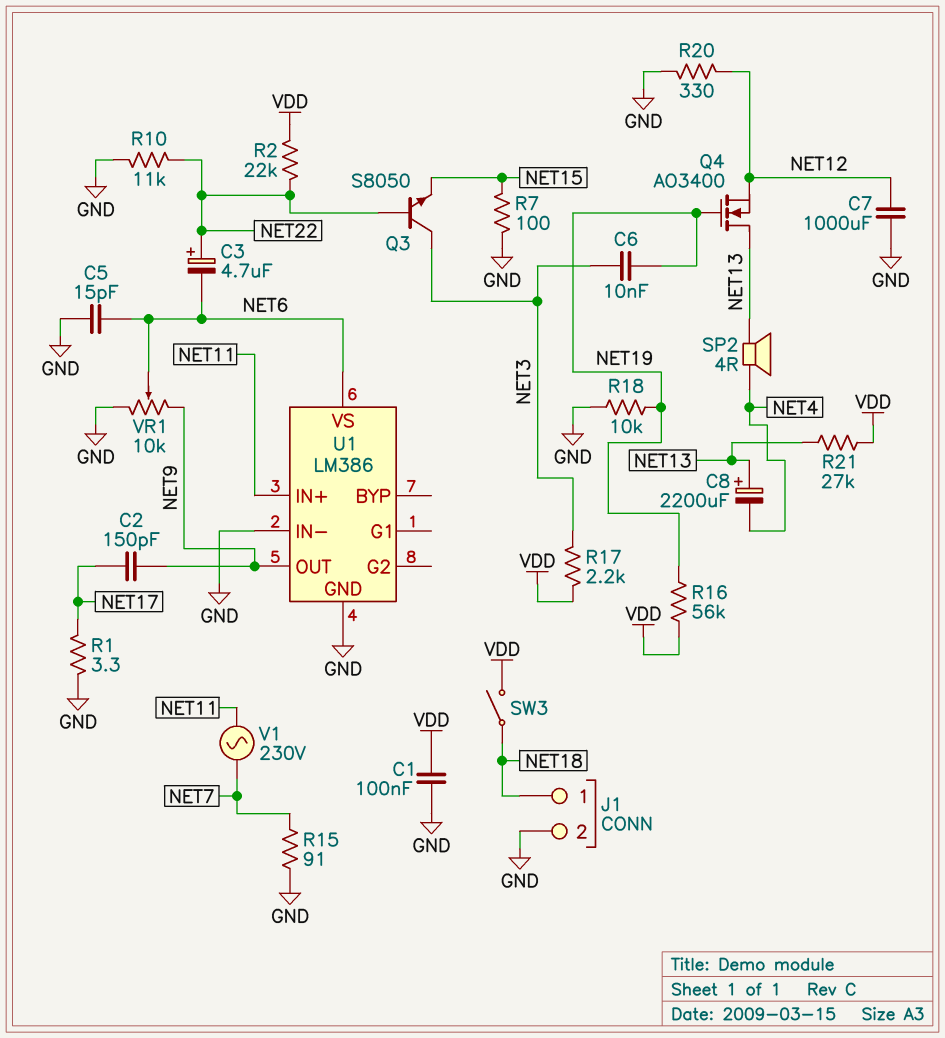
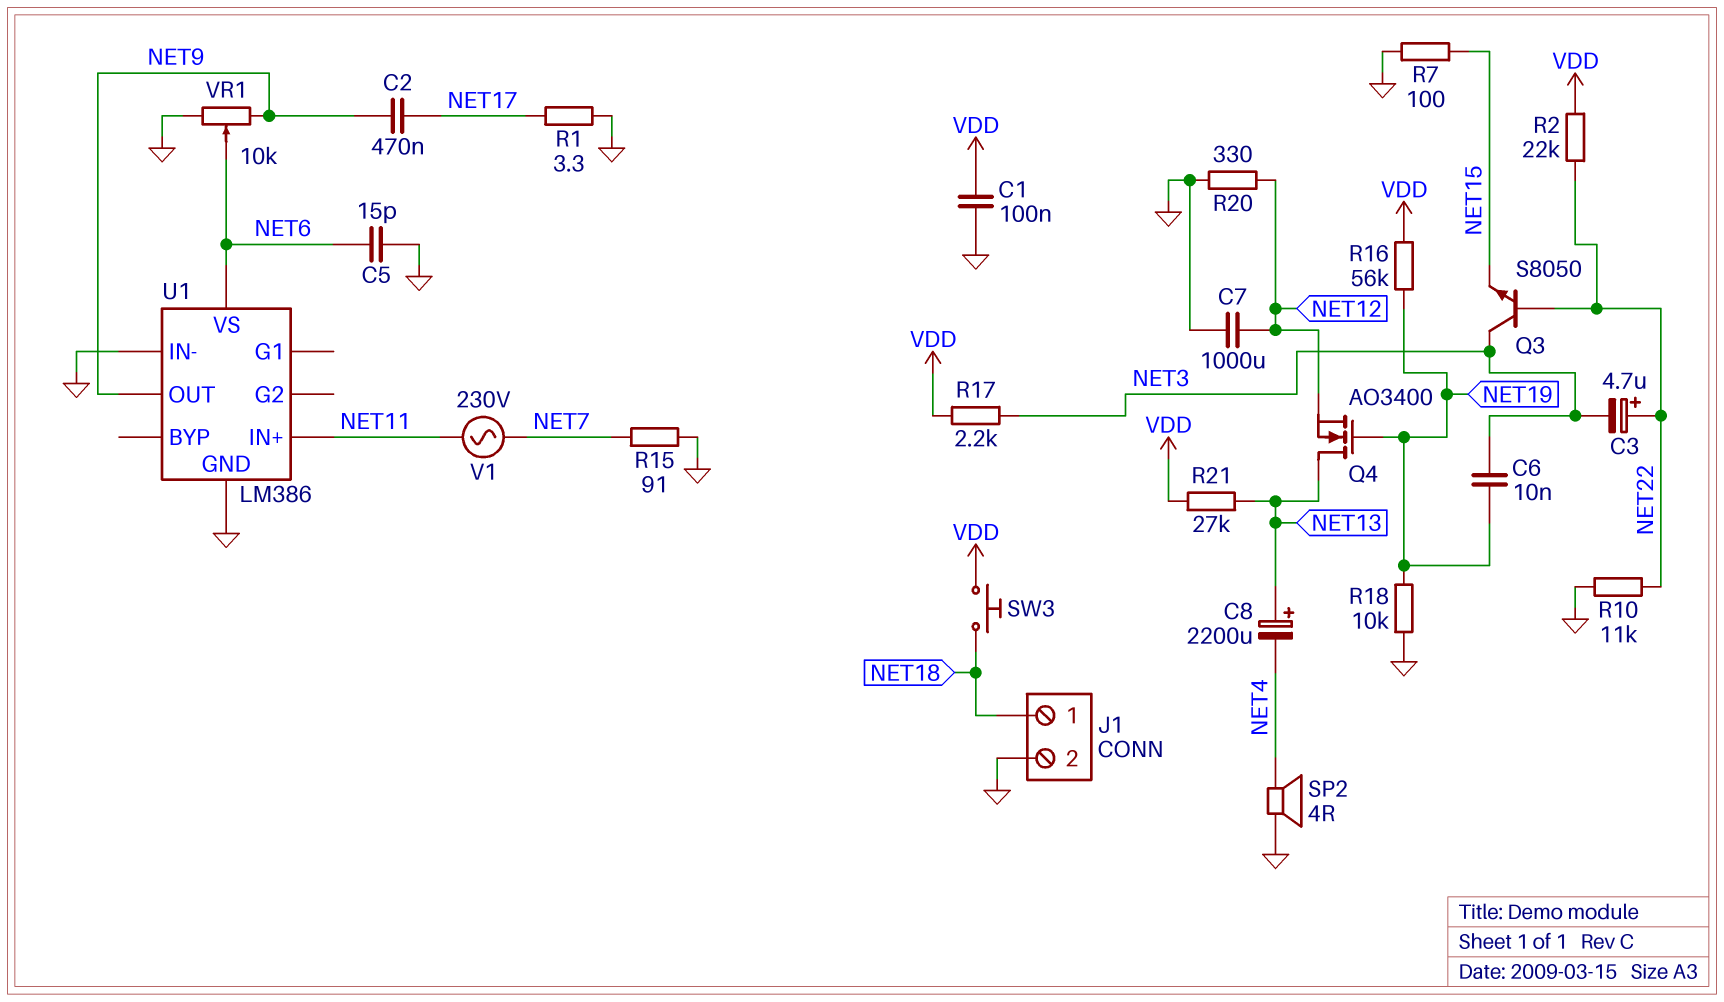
C2: 150pF (NET9, NET17) -> 470nF (NET9, NET17)
C3: 4.7uF (plus NET22, minus NET6) -> 4.7uF (plus NET22, minus NET3)
SP2: speaker 4R (NET4, NET13) -> speaker 4R (GND, NET4)
SW3: switch (NET18, VDD) -> button (NET18, VDD)

